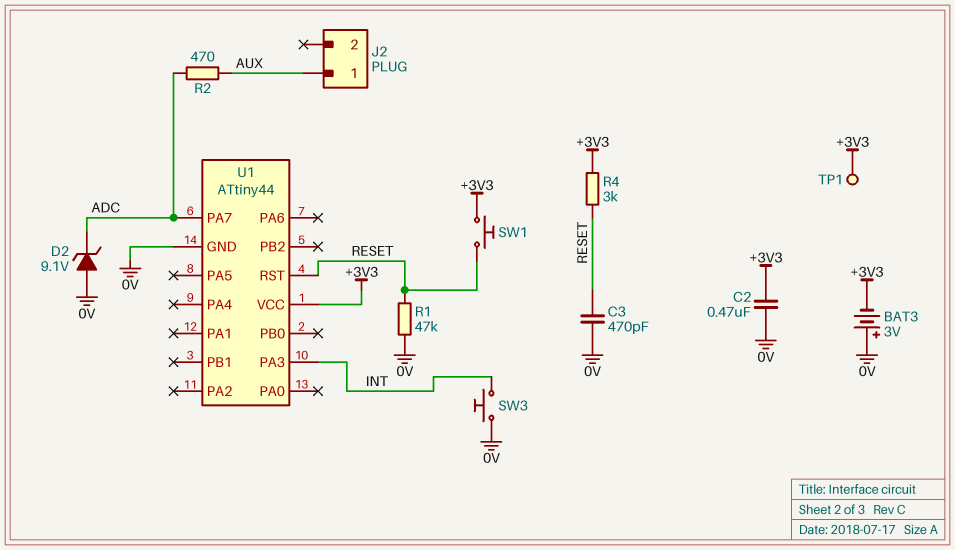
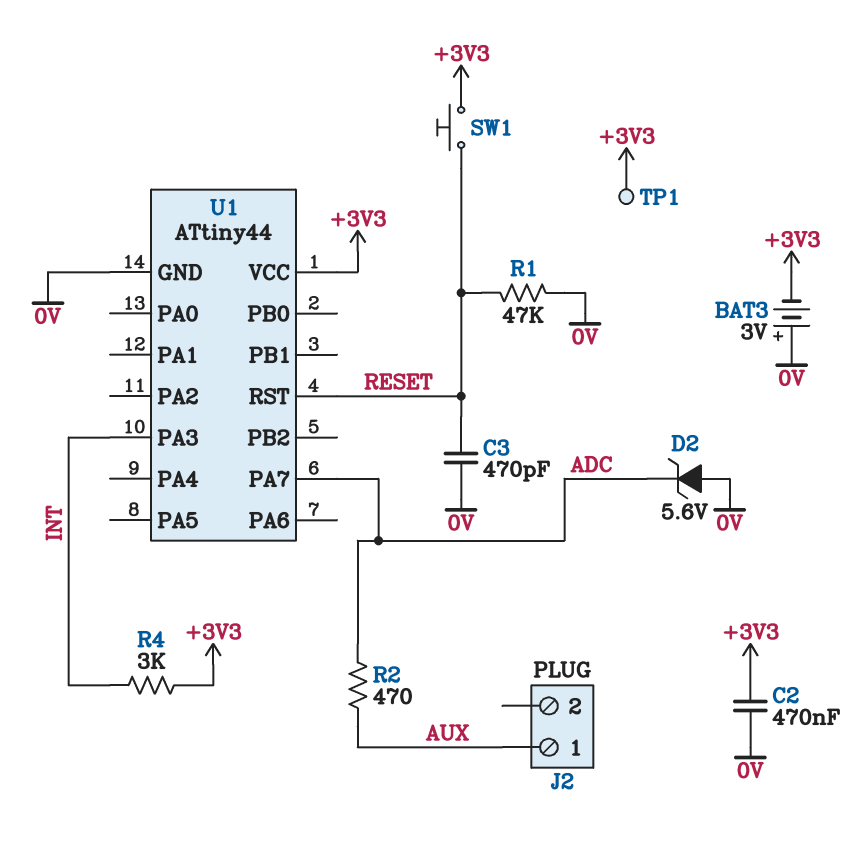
D2: zener 9.1V (A 0V, K ADC) -> zener 5.6V (A 0V, K ADC)
R4: 3k (+3V3, RESET) -> 3k (+3V3, INT)
SW3: button (0V, INT) -> none

